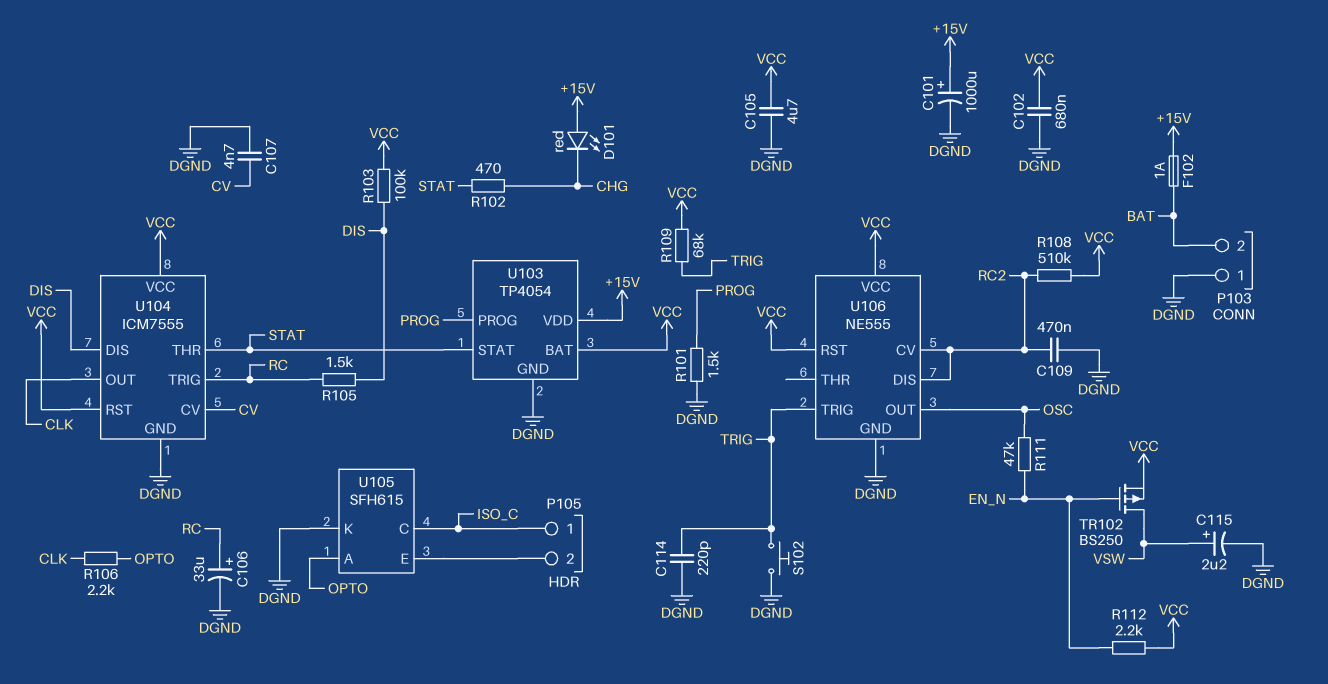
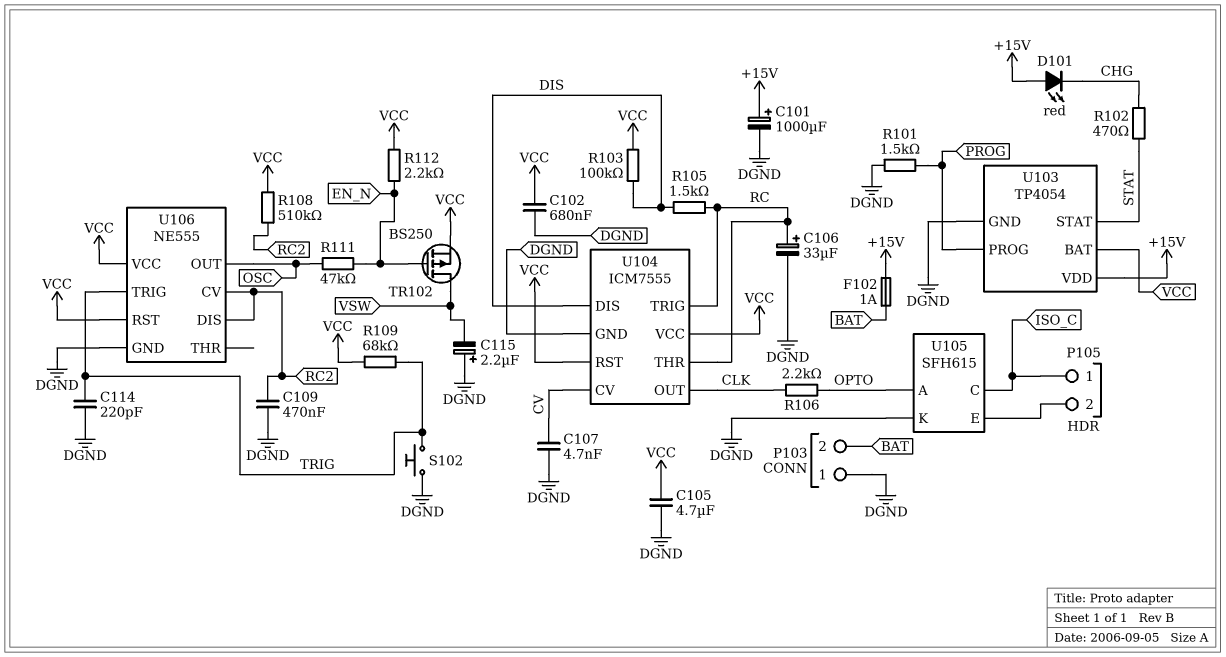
C115: 2.2uF (plus VSW, minus DGND) -> 2.2uF (plus DGND, minus VSW)
U104 pin THR: STAT -> RC

